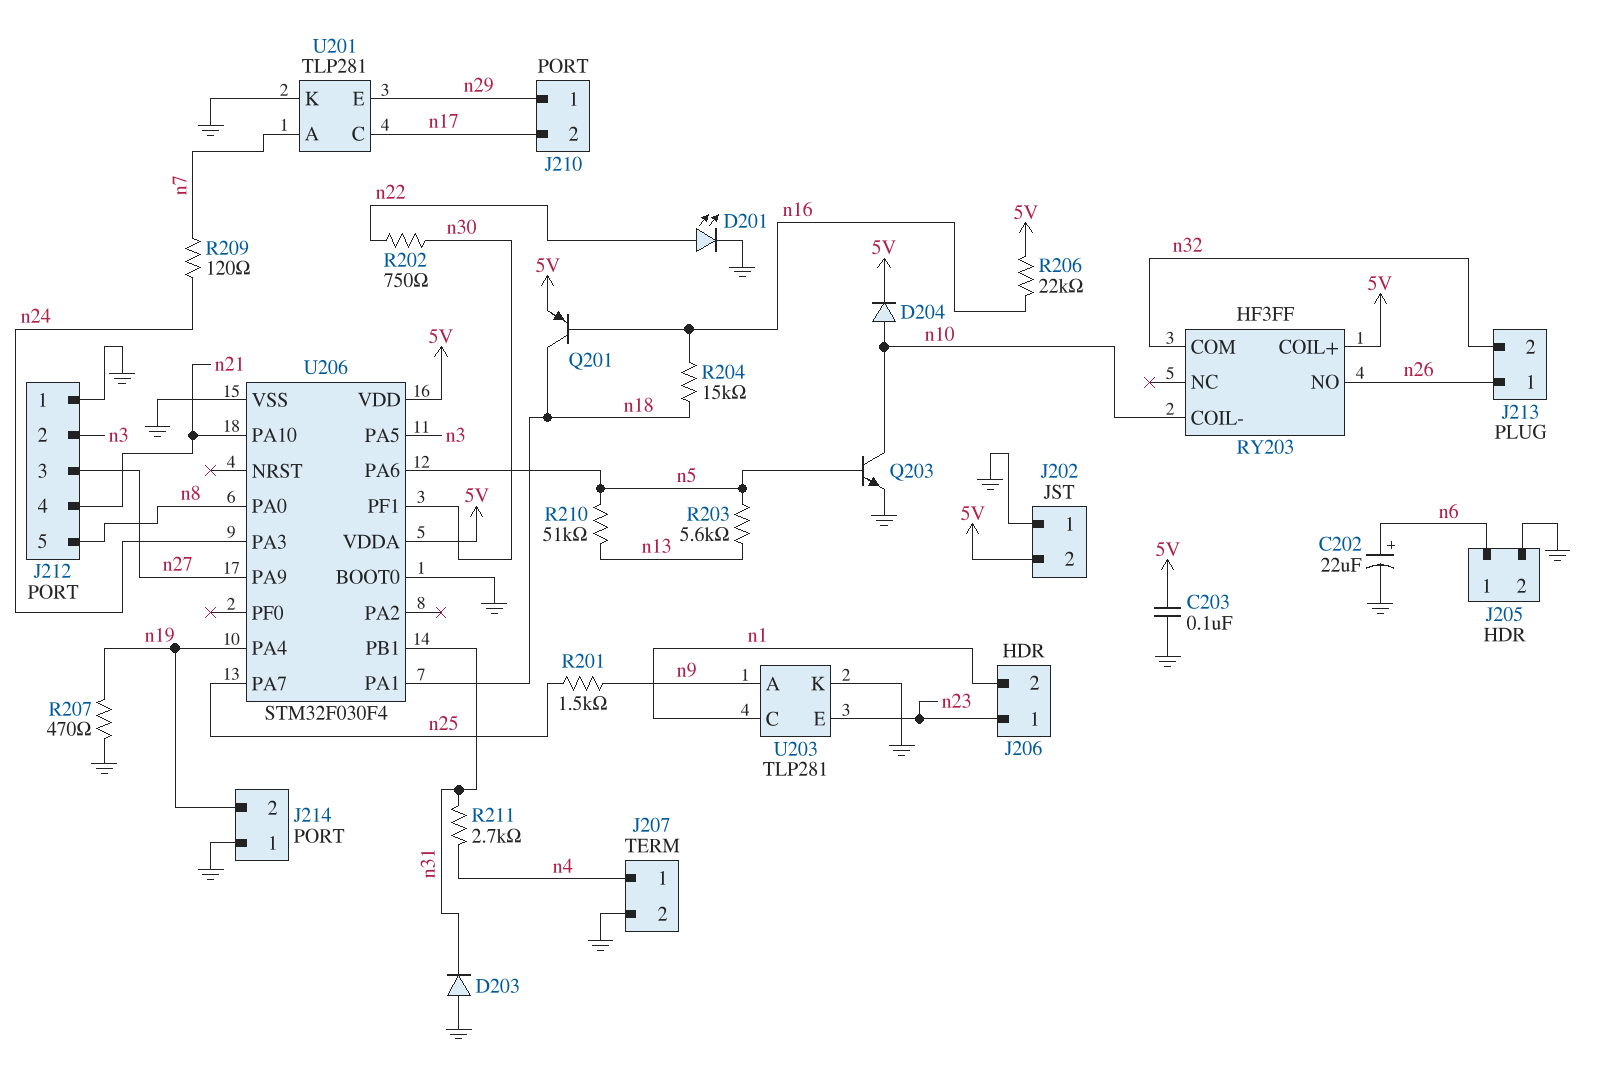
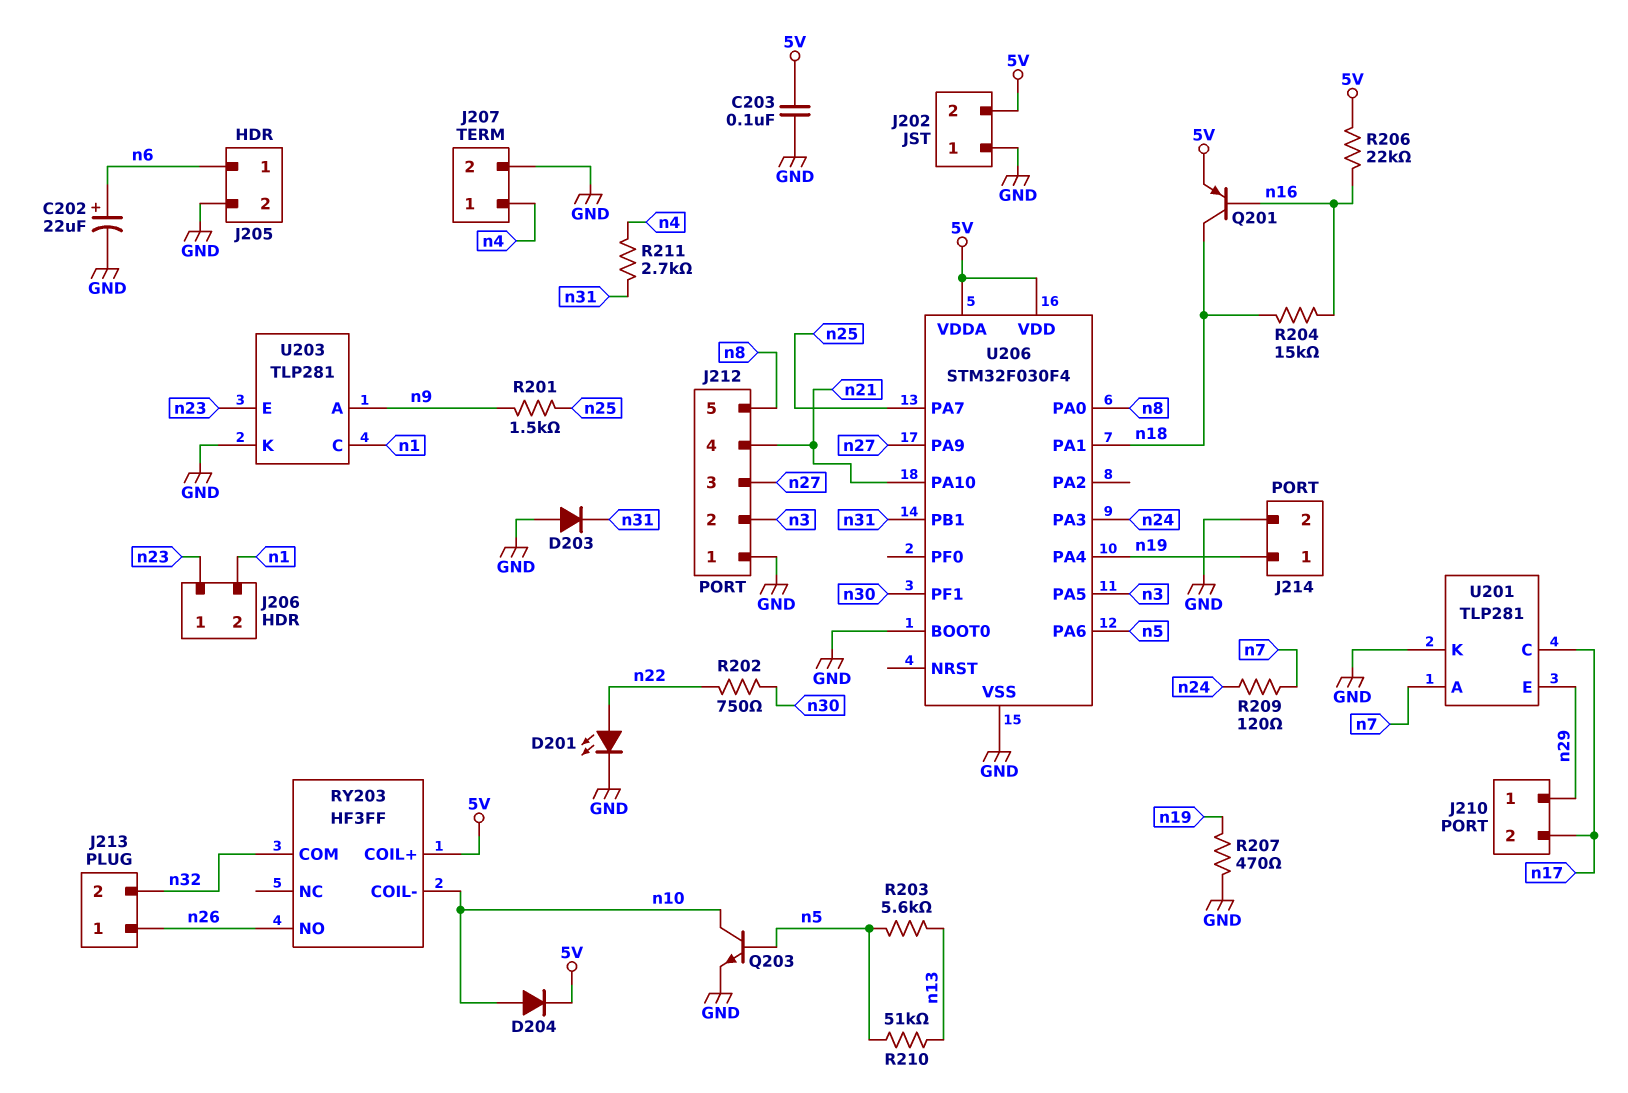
J214 pin 1: GND -> n19
J214 pin 2: n19 -> GND

